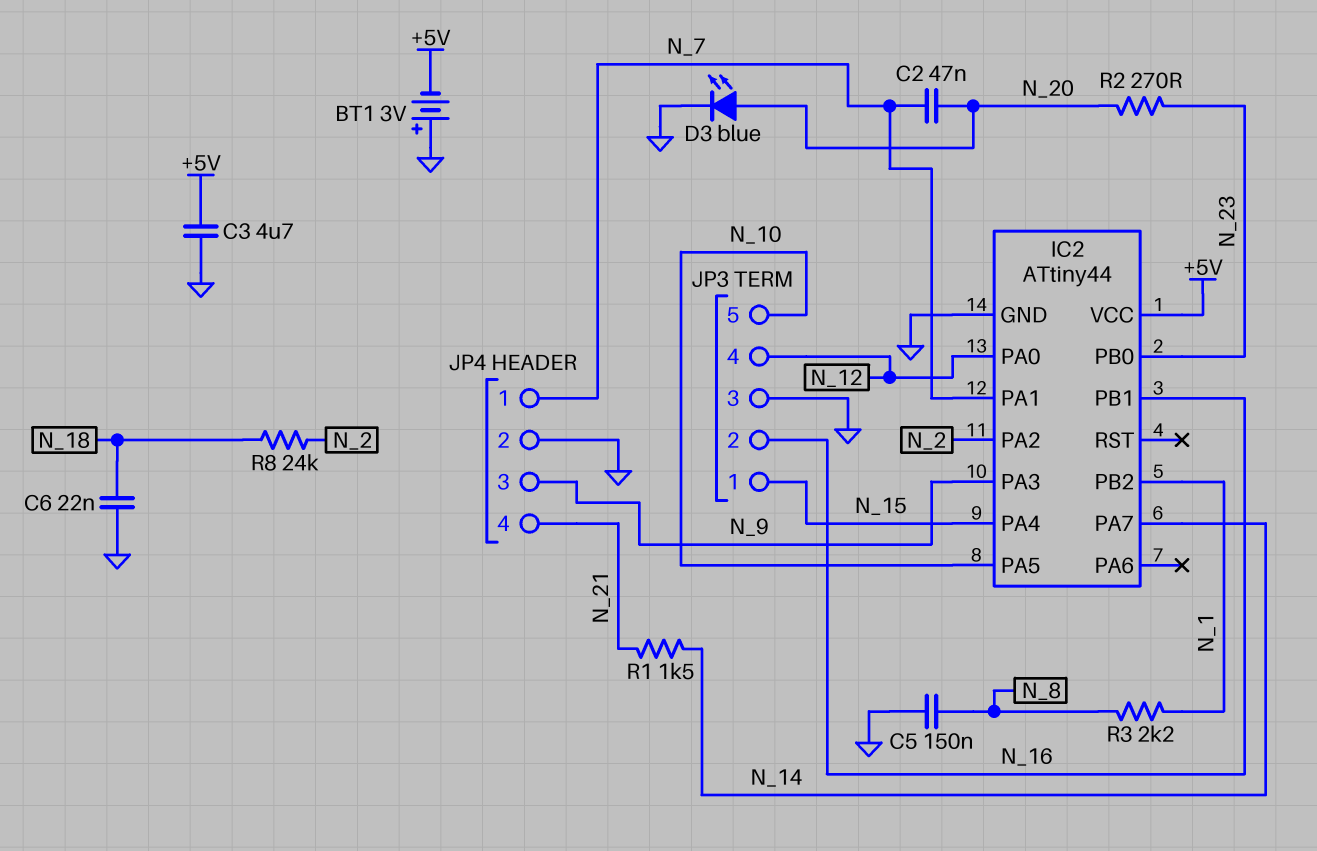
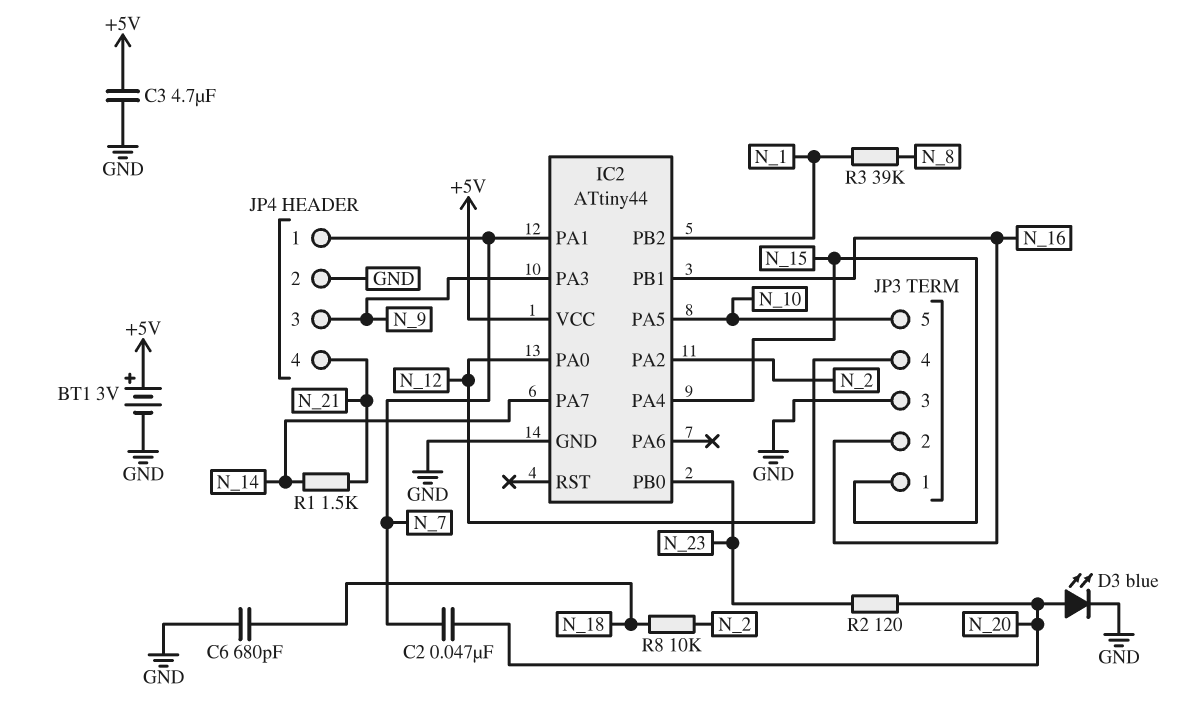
BT1: 3V (plus GND, minus +5V) -> 3V (plus +5V, minus GND)
C5: 150nF (GND, N_8) -> none
C6: 22nF (GND, N_18) -> 680pF (GND, N_18)
R2: 270 (N_20, N_23) -> 120 (N_20, N_23)
R3: 2.2k (N_1, N_8) -> 39k (N_1, N_8)
R8: 24k (N_2, N_18) -> 10k (N_2, N_18)

